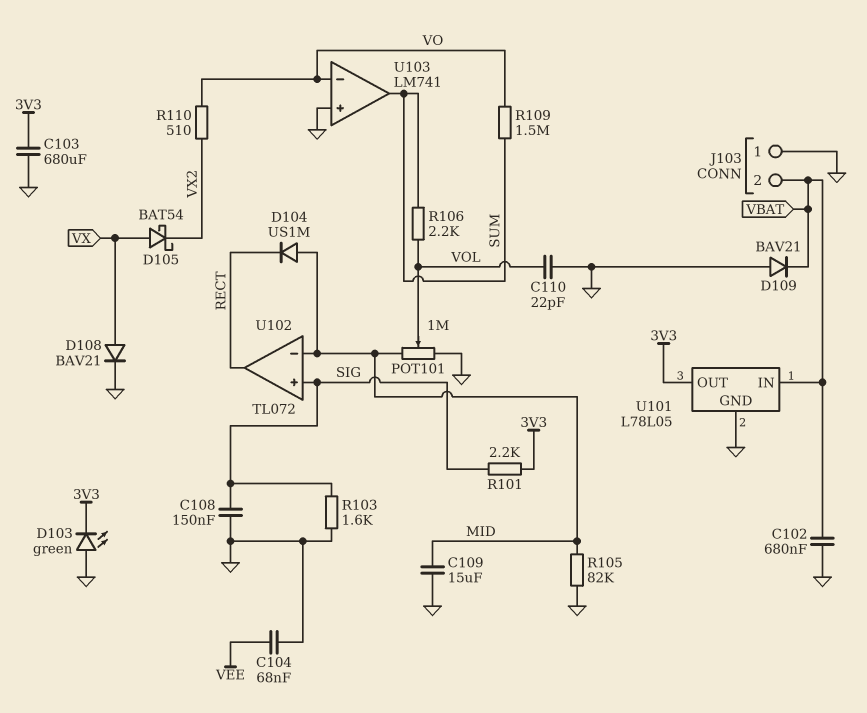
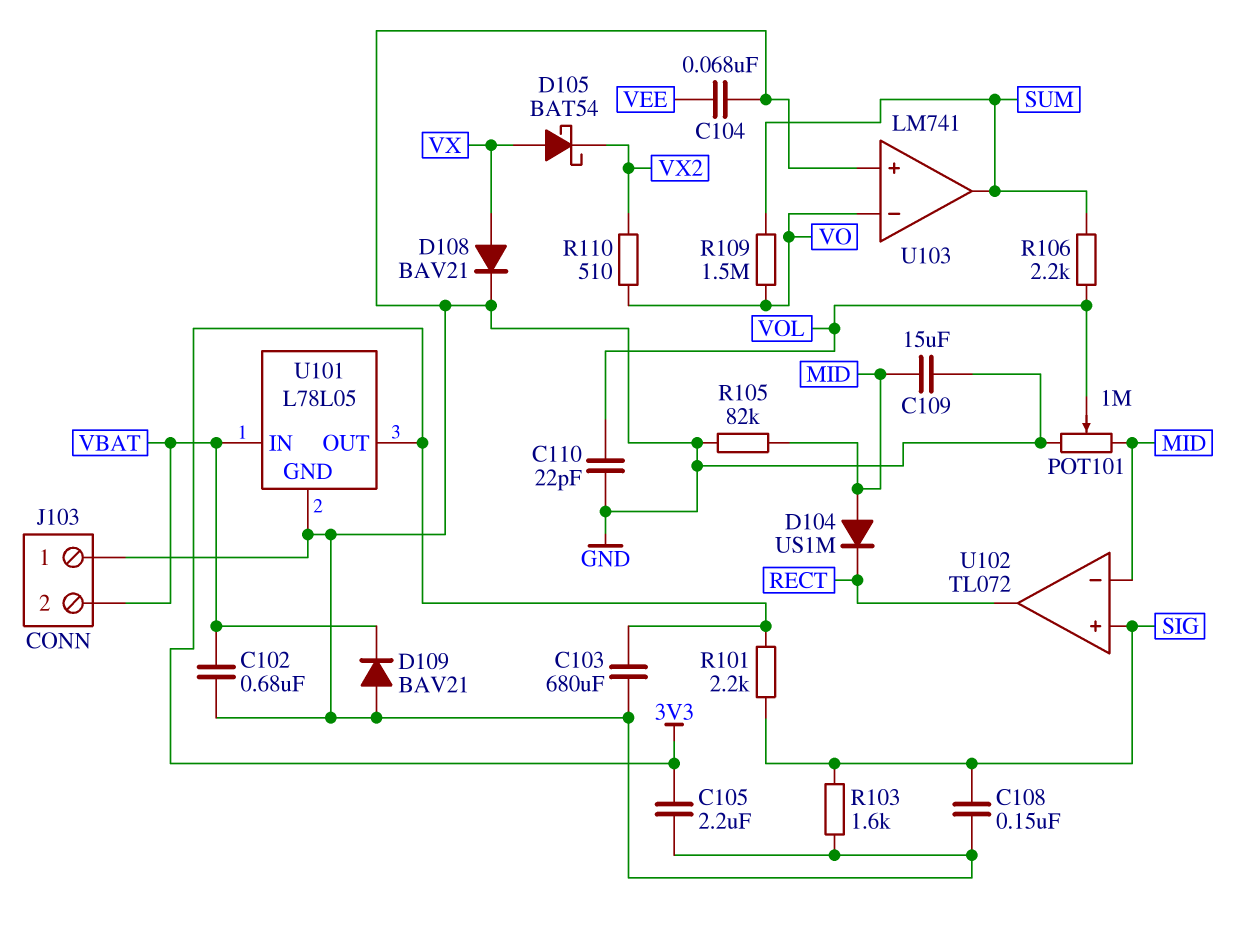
C105: none -> 2.2uF (3V3, GND)
D103: LED green (A GND, K 3V3) -> none

